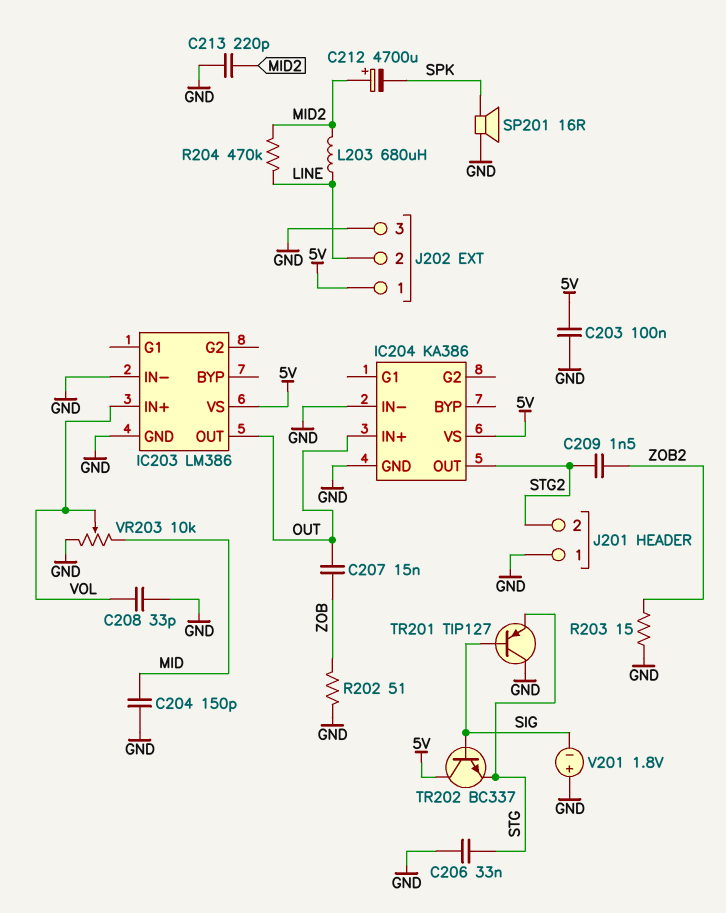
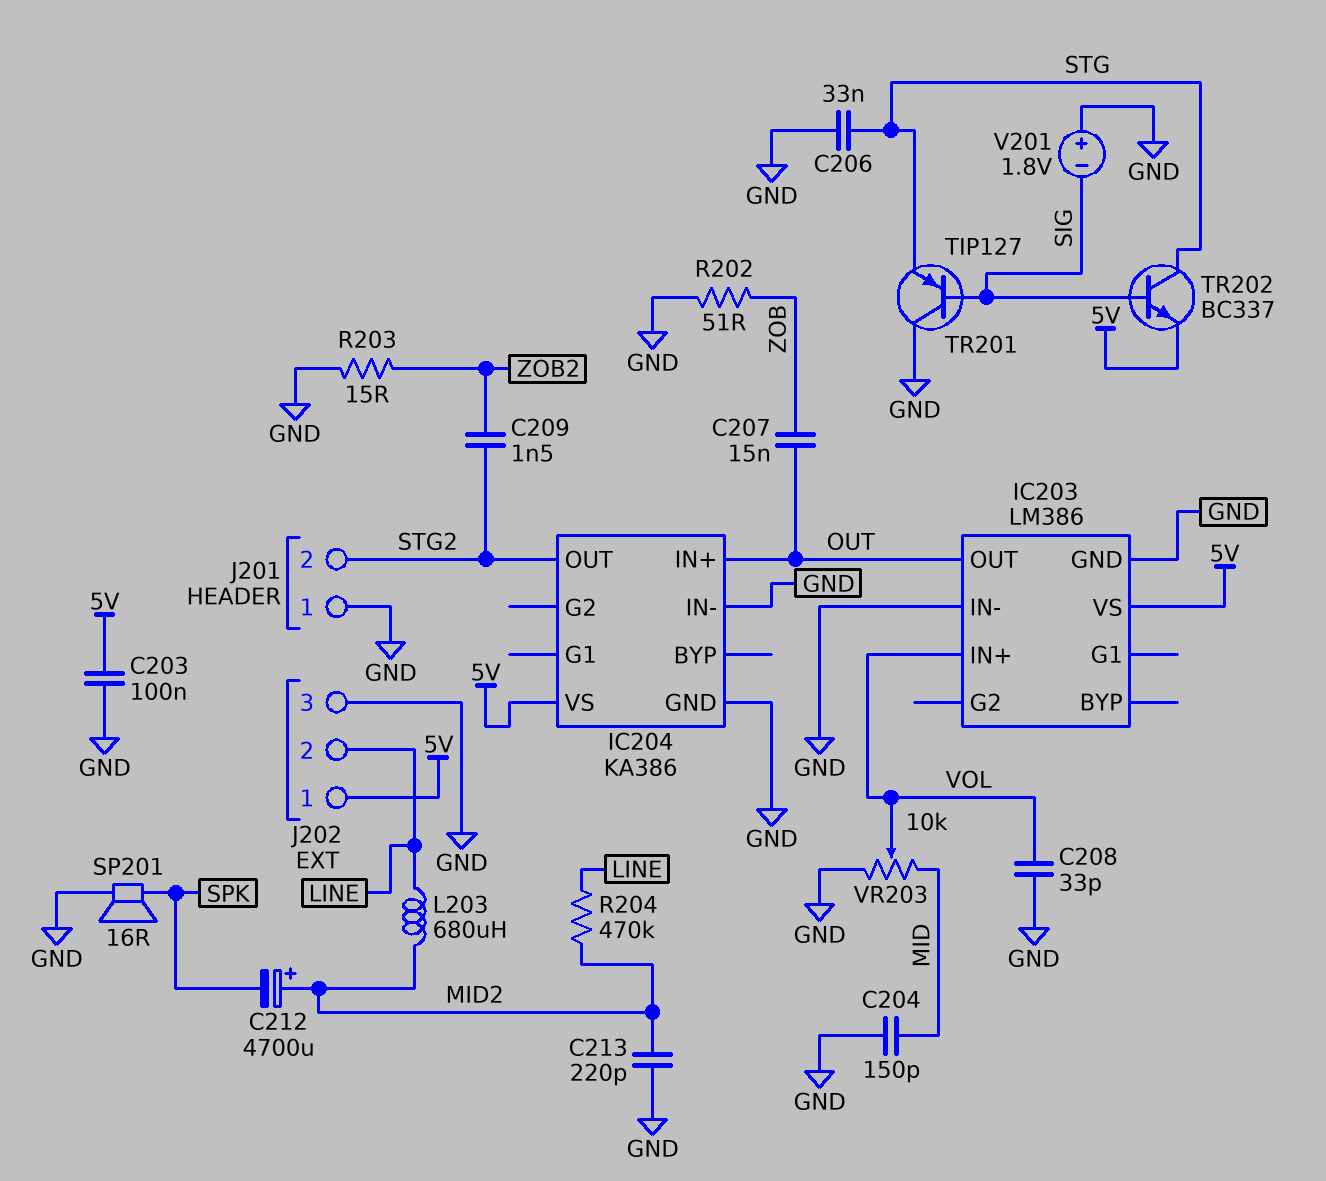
TR202: NPN BC337 (B SIG, C 5V, E STG) -> NPN BC337 (B SIG, C STG, E 5V)

